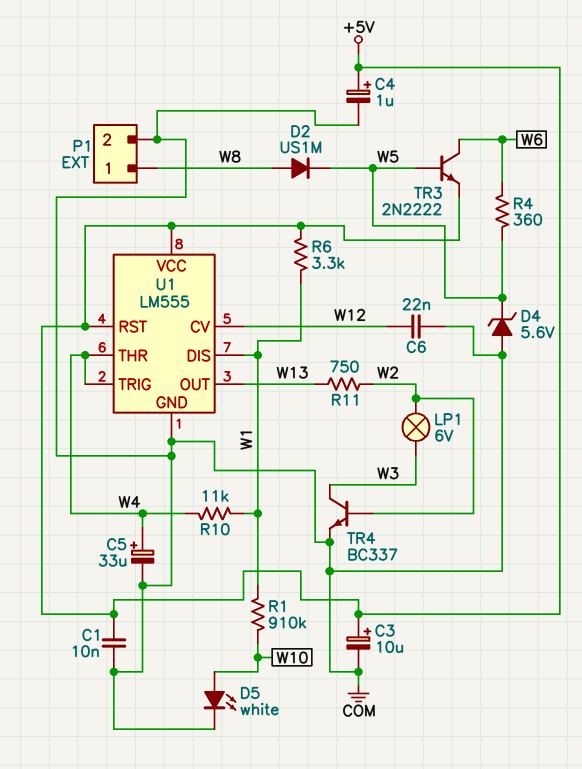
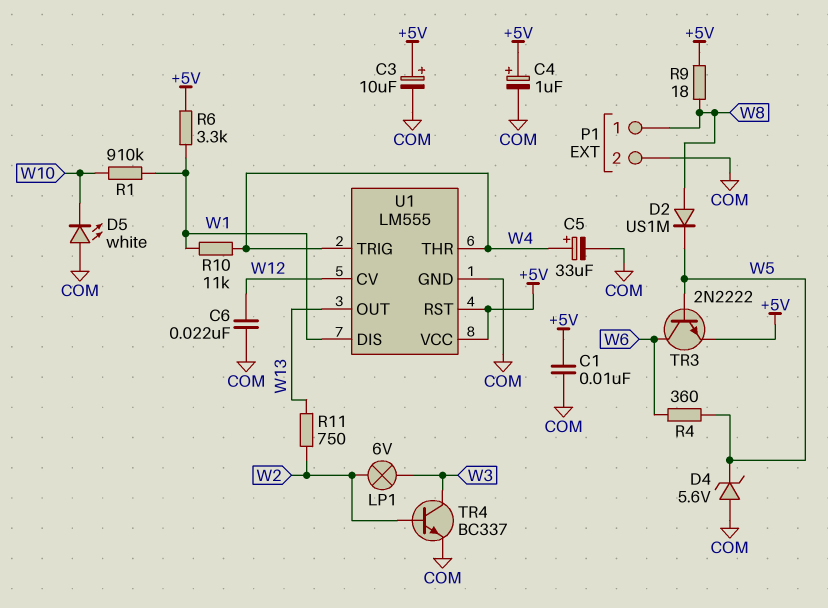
D5: LED white (A W10, K COM) -> LED white (A COM, K W10)
R9: none -> 18 (+5V, W8)

